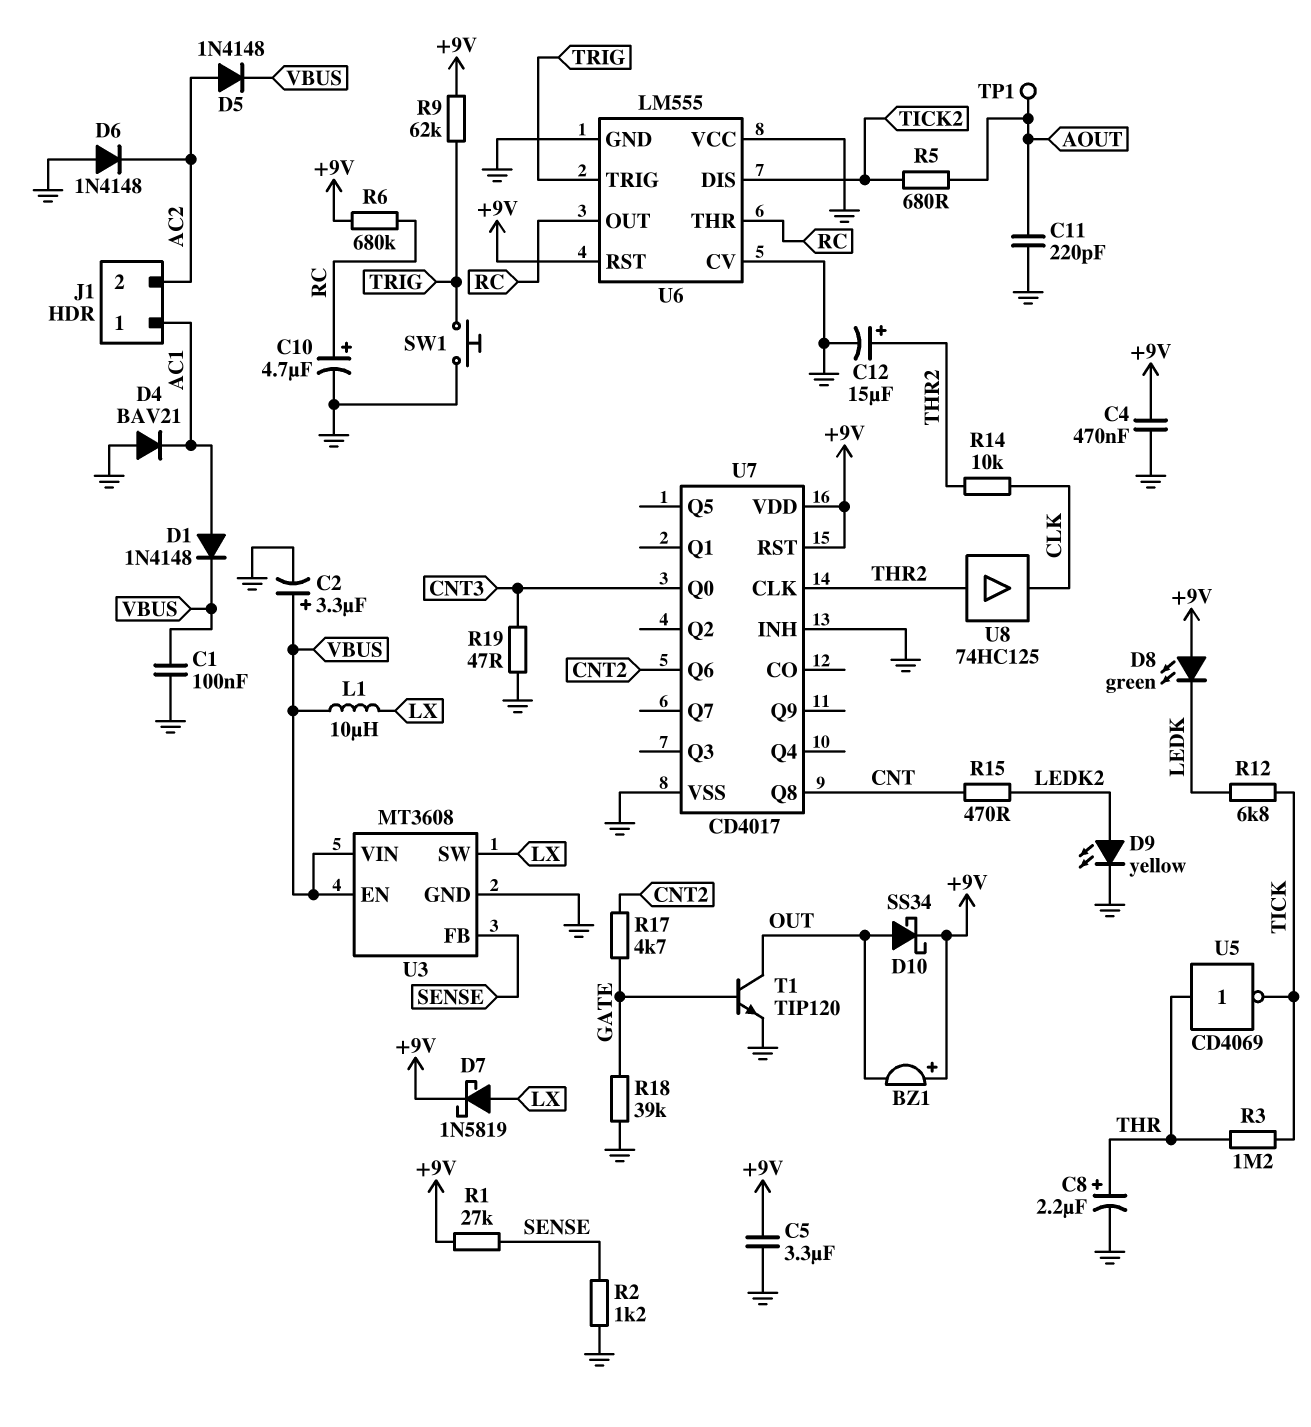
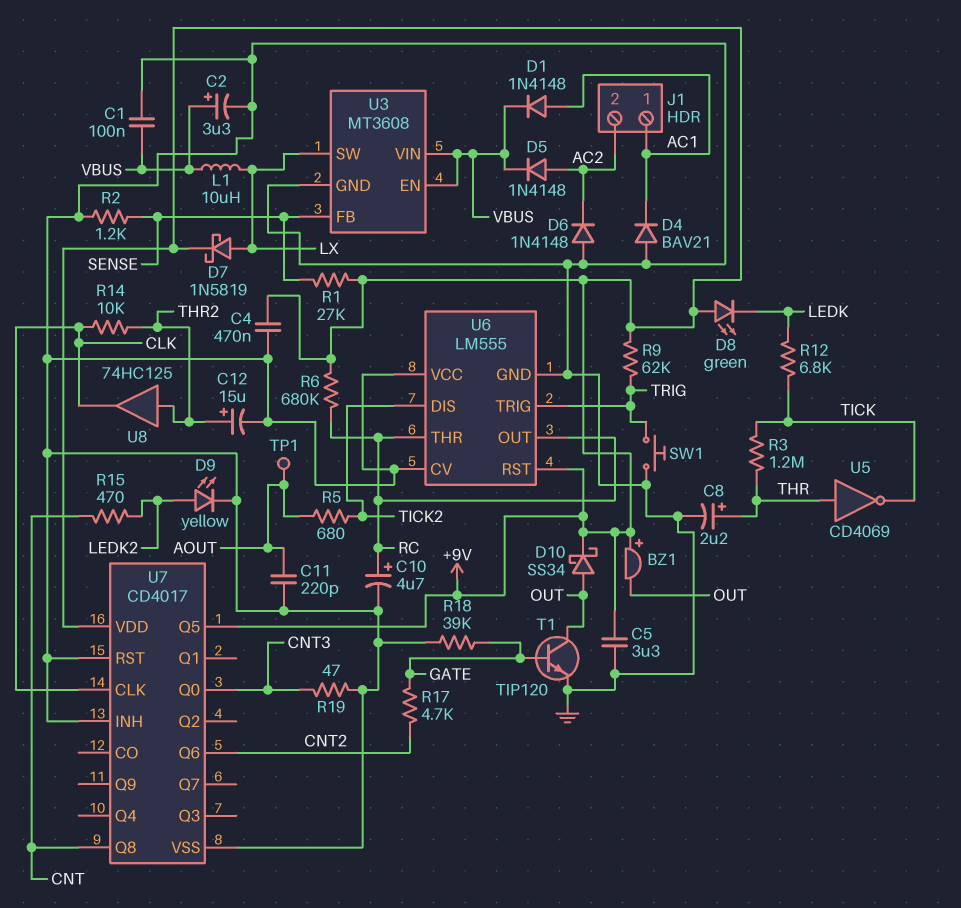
U7 pin CLK: THR2 -> CLK
U7 pin Q5: none -> +9V
U7 pin RST: +9V -> GND

